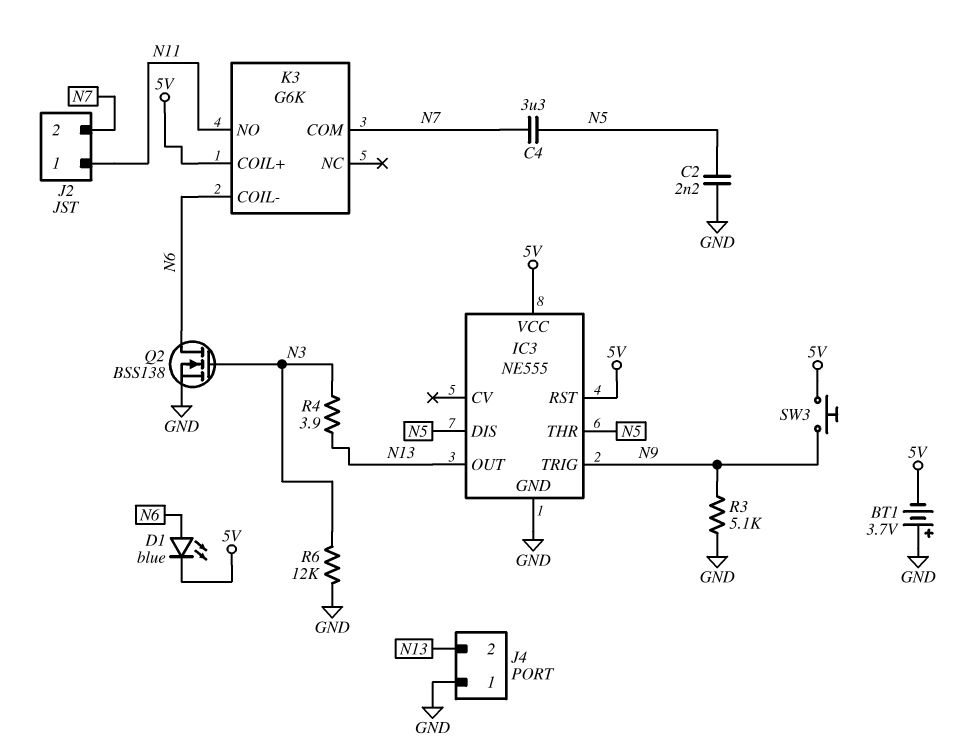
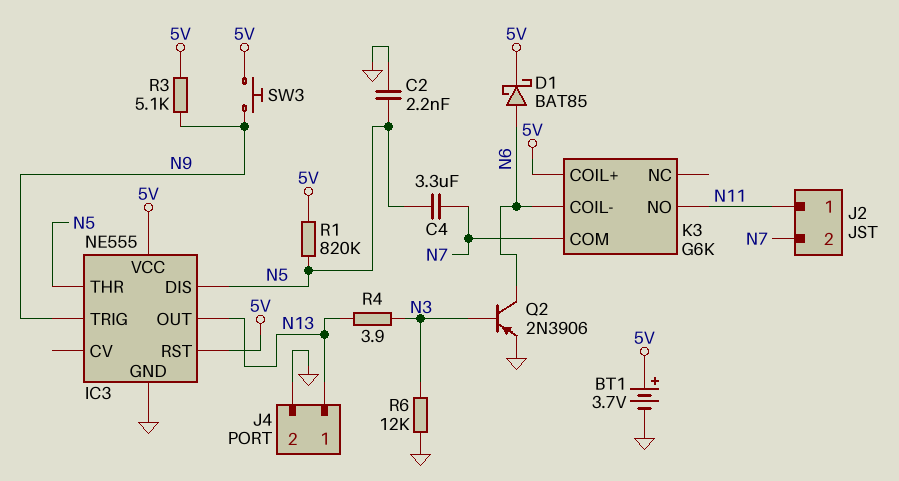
BT1: 3.7V (plus GND, minus 5V) -> 3.7V (plus 5V, minus GND)
D1: LED blue (A N6, K 5V) -> schottky BAT85 (A N6, K 5V)
J4 pin 1: GND -> N13
J4 pin 2: N13 -> GND
Q2: NMOS BSS138 (G N3, D N6, S GND) -> PNP 2N3906 (B N3, C N6, E GND)
R1: none -> 820k (5V, N5)
R3: 5.1k (GND, N9) -> 5.1k (5V, N9)

